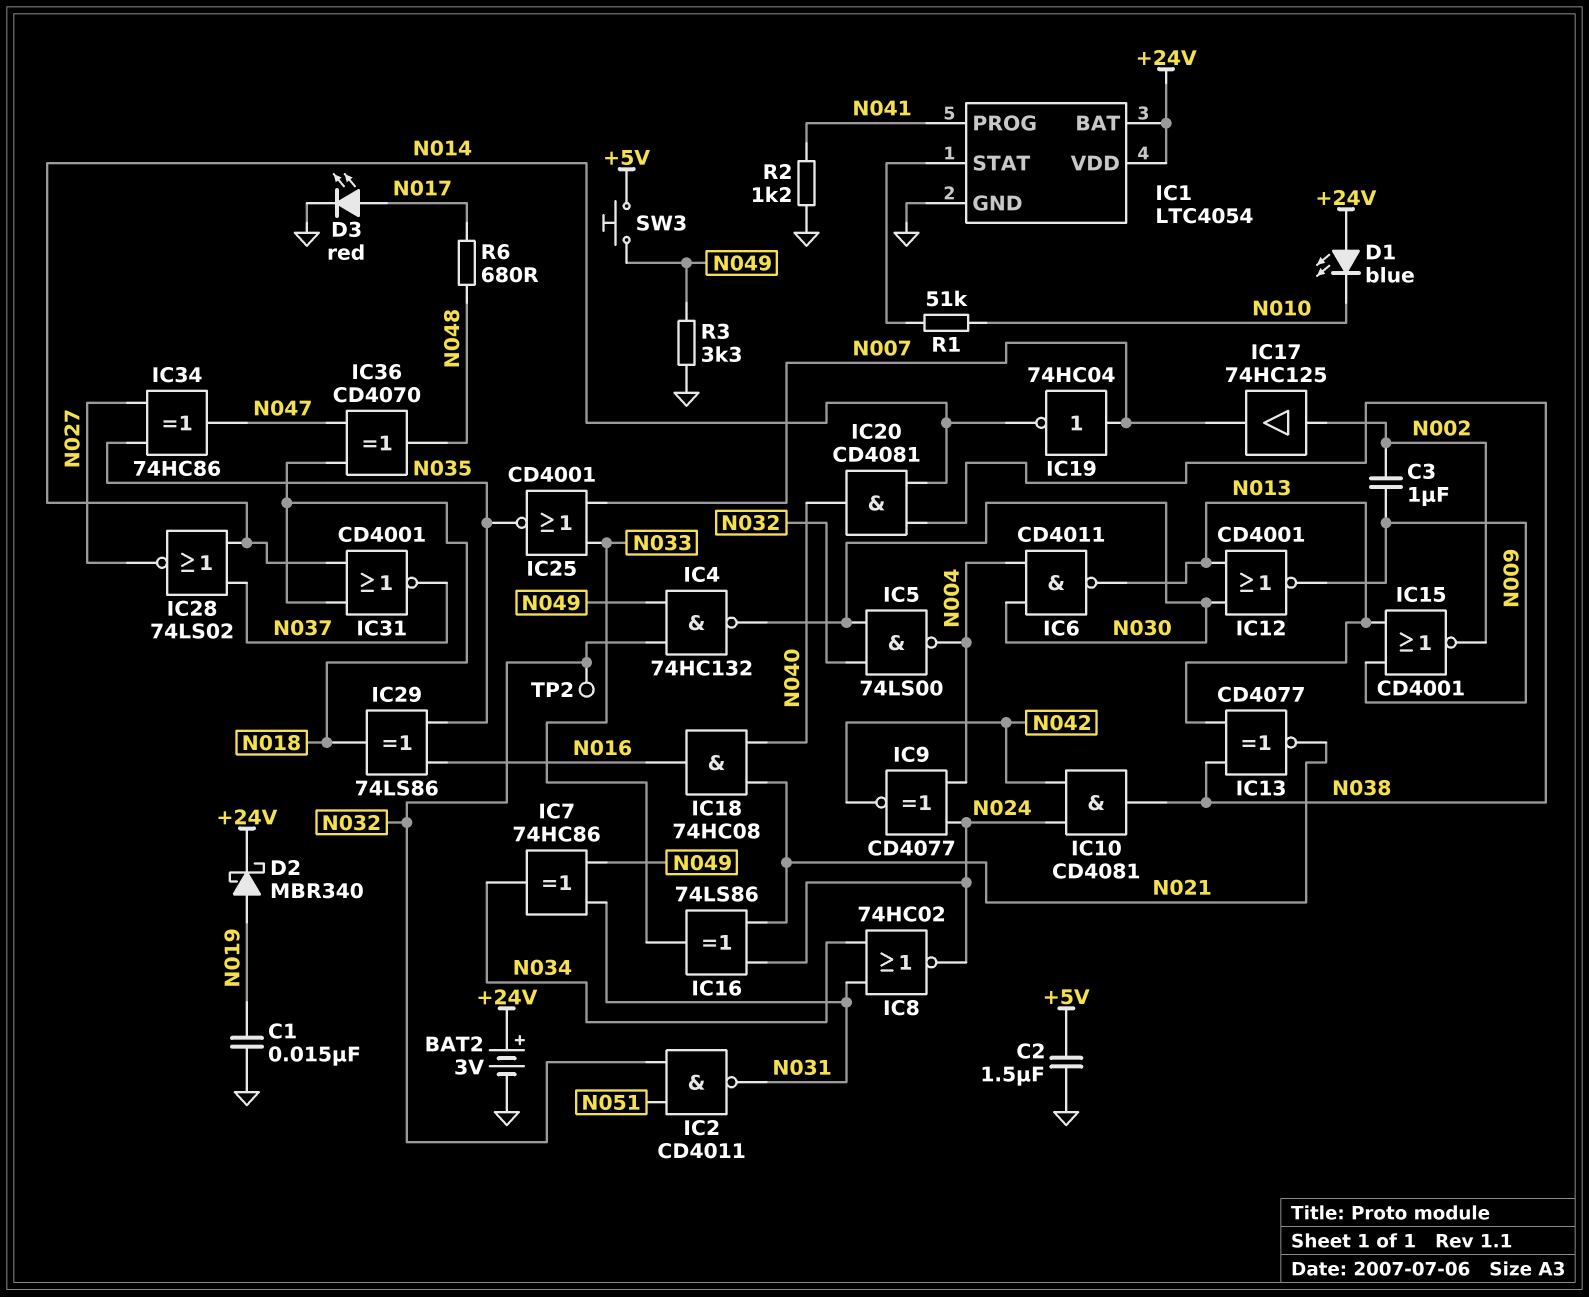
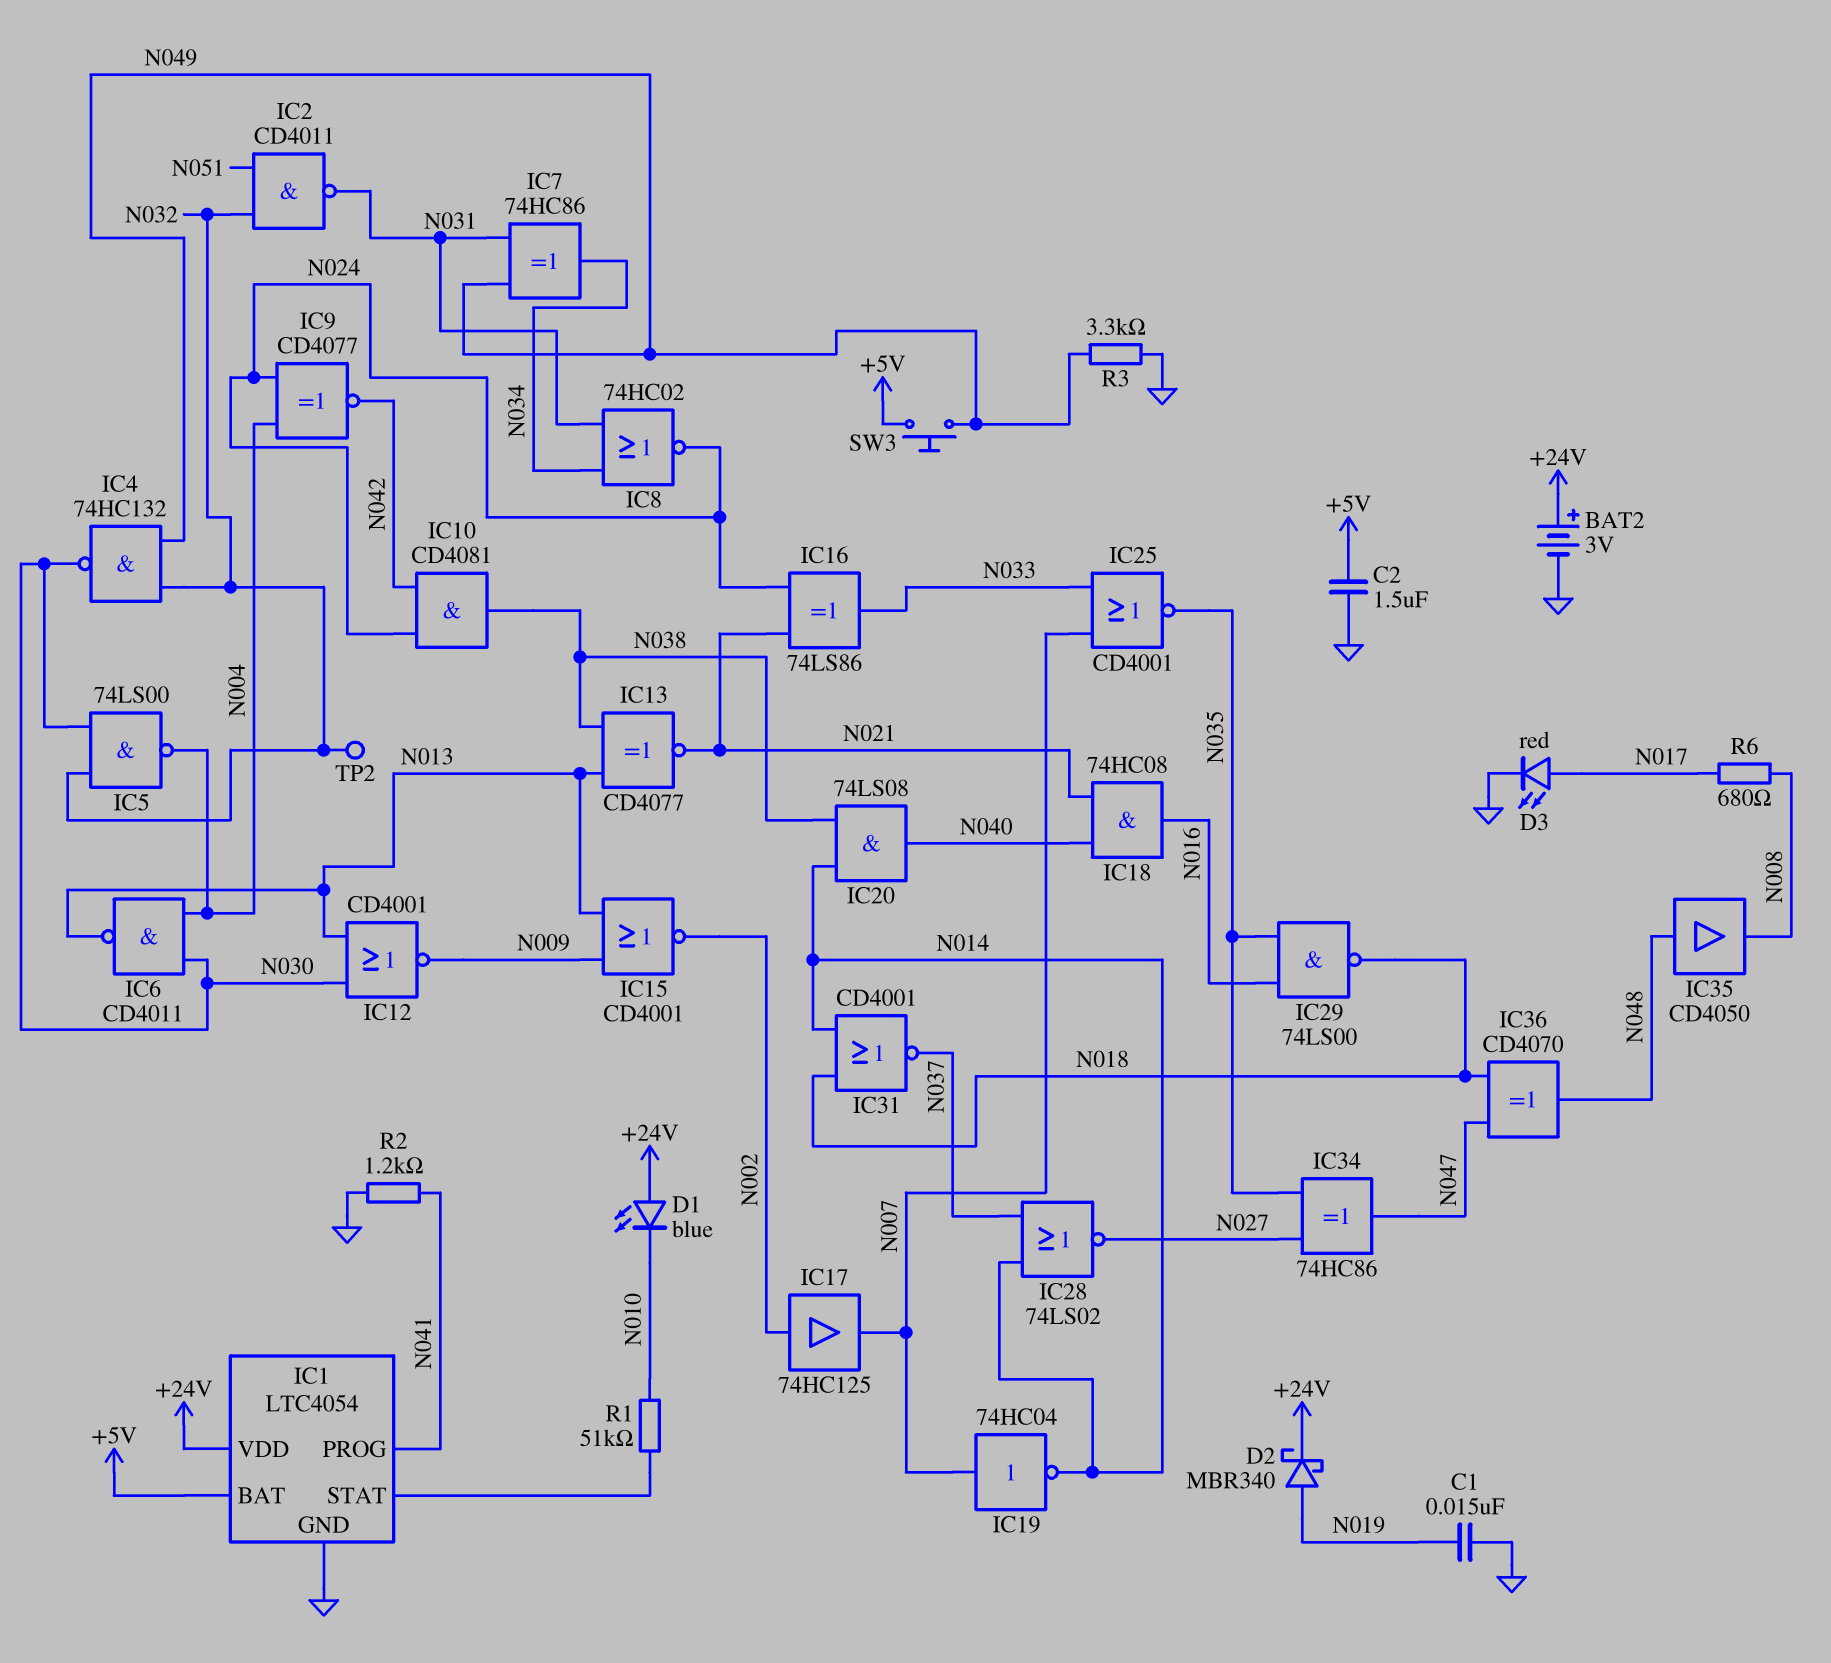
C3: 1uF (N002, N009) -> none
IC1 pin BAT: +24V -> +5V
IC20: AND CD4081 (in N014, in N038, out N040) -> AND 74LS08 (in N014, in N038, out N040)
IC29: XOR 74LS86 (in N016, in N035, out N018) -> NAND 74LS00 (in N016, in N035, out N018)
IC35: none -> buffer CD4050 (in N048, out N008)
R6: 680 (N017, N048) -> 680 (N008, N017)

